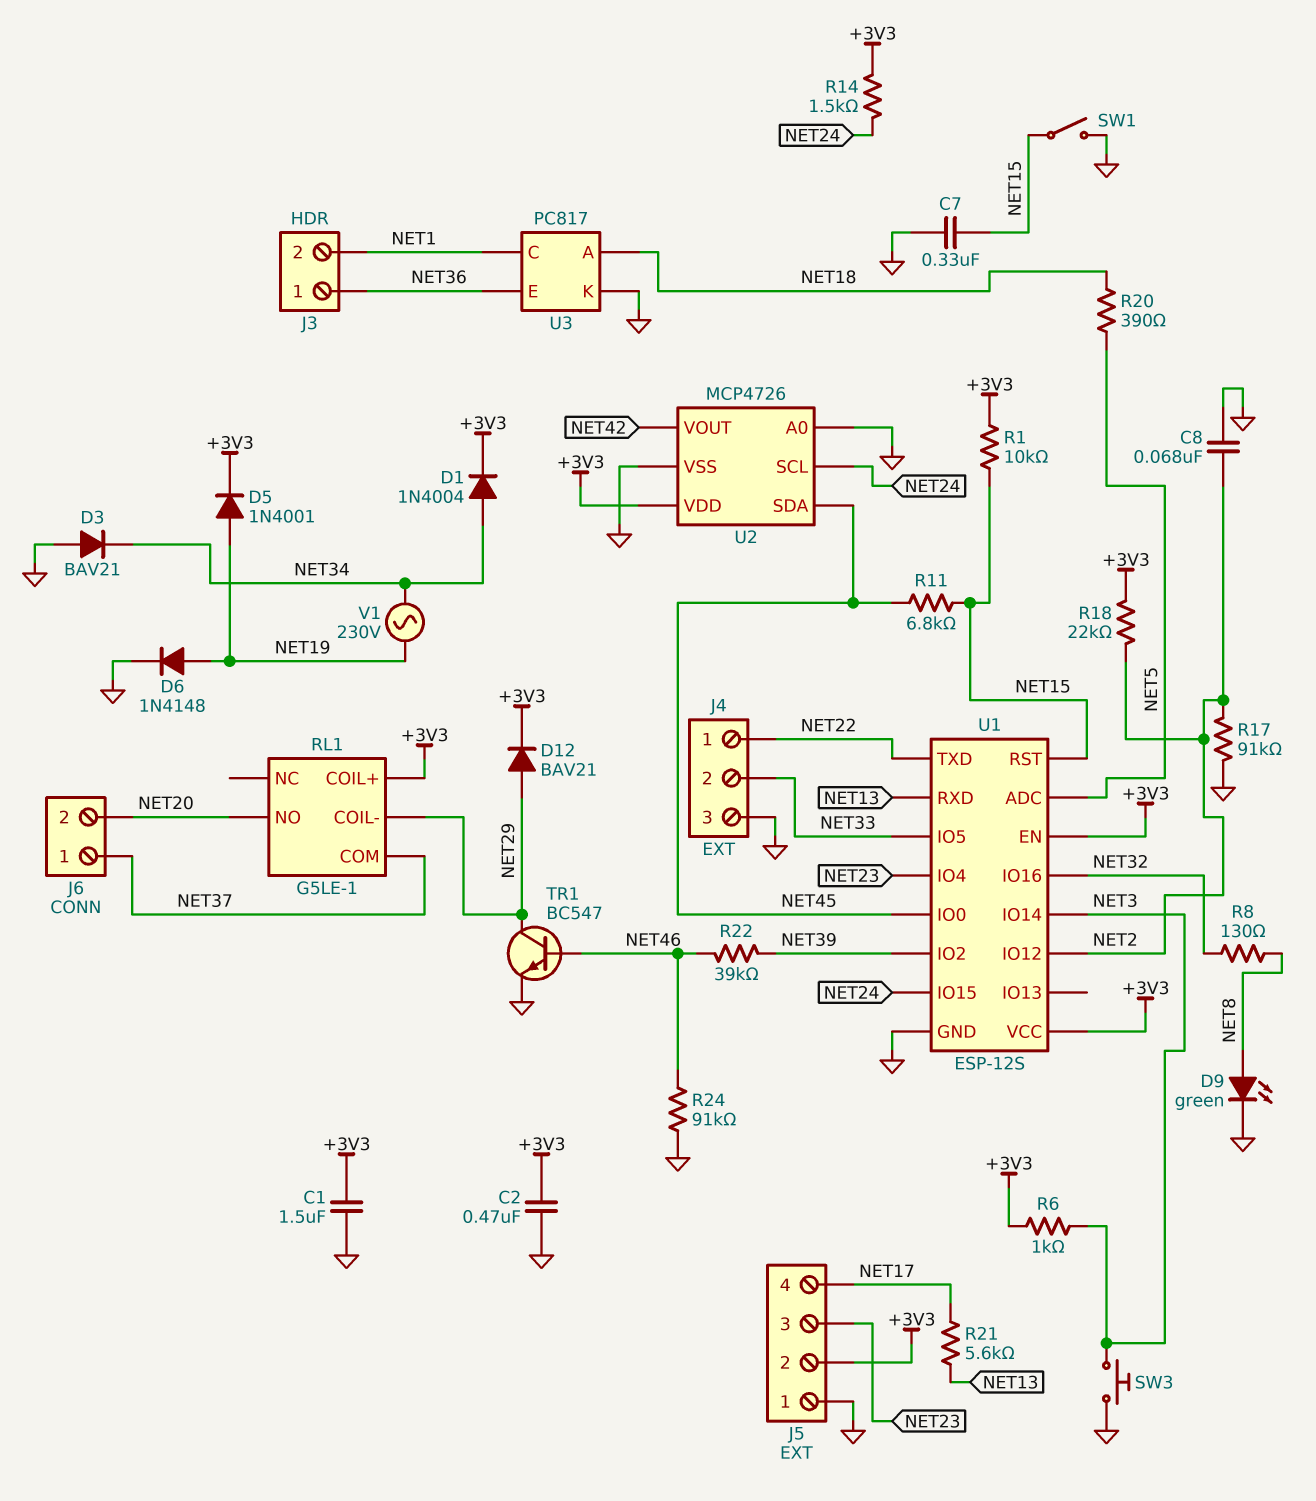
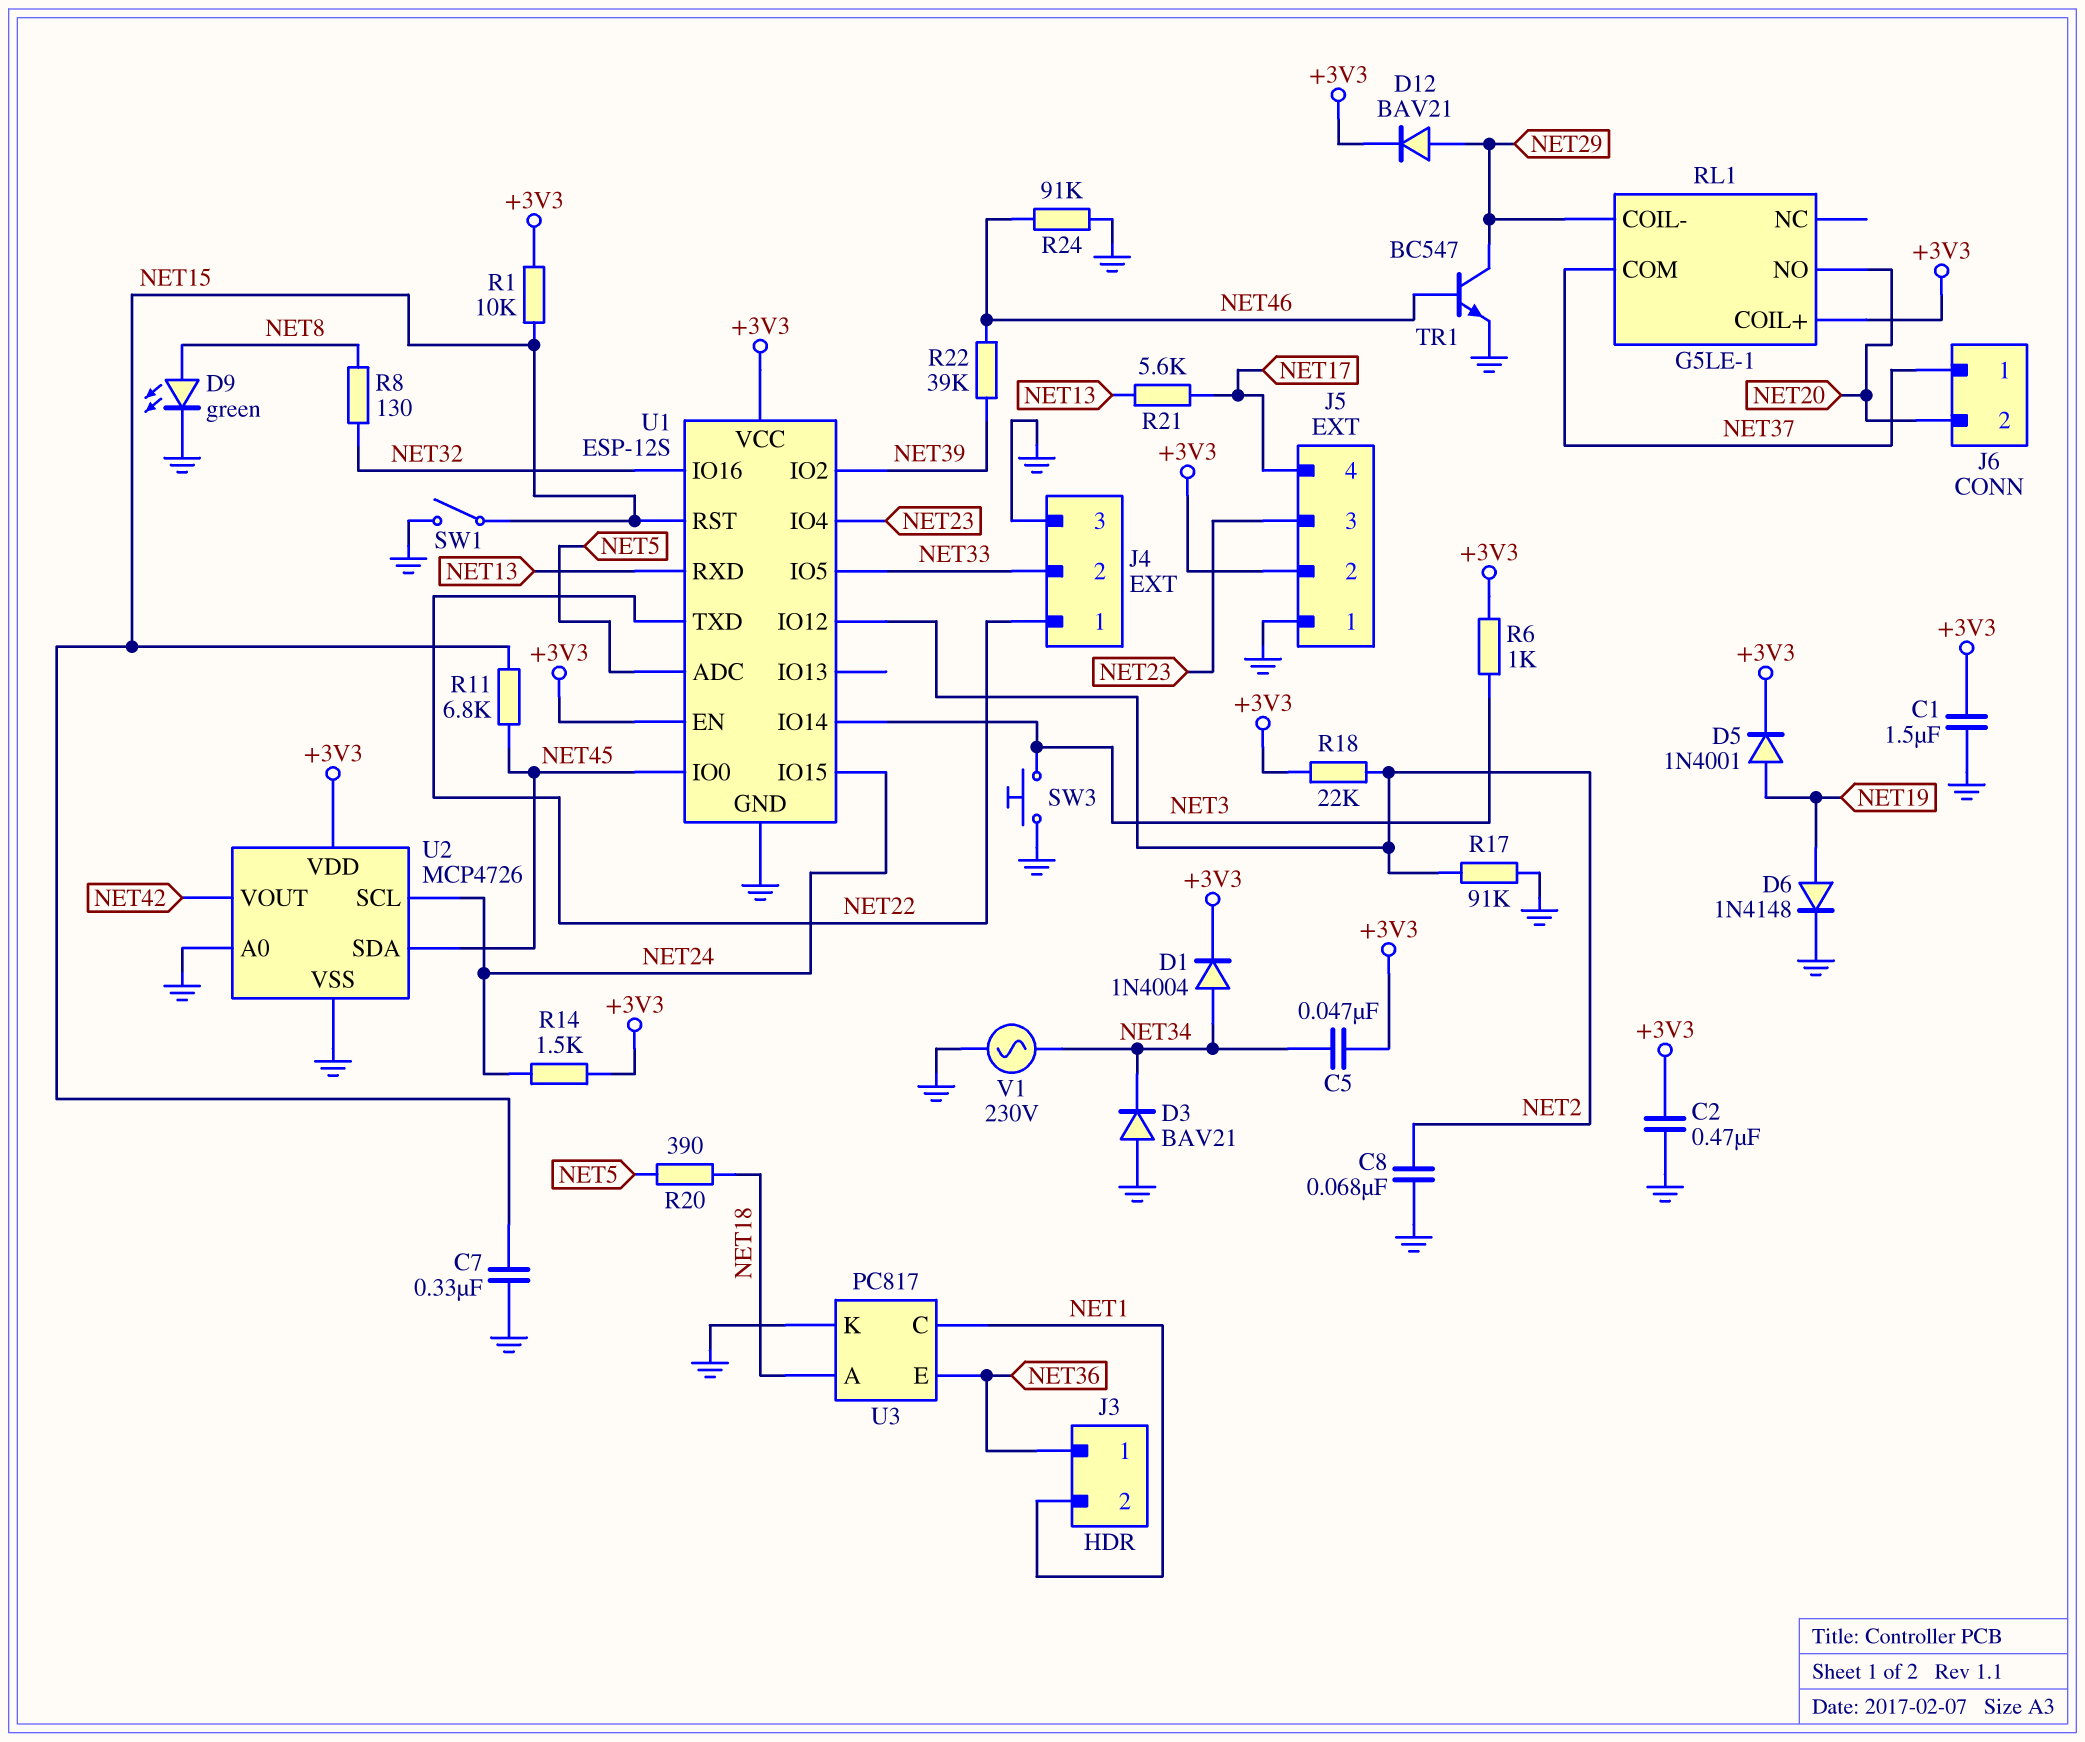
C5: none -> 47nF (+3V3, NET34)
V1: AC 230V (NET19, NET34) -> AC 230V (GND, NET34)

